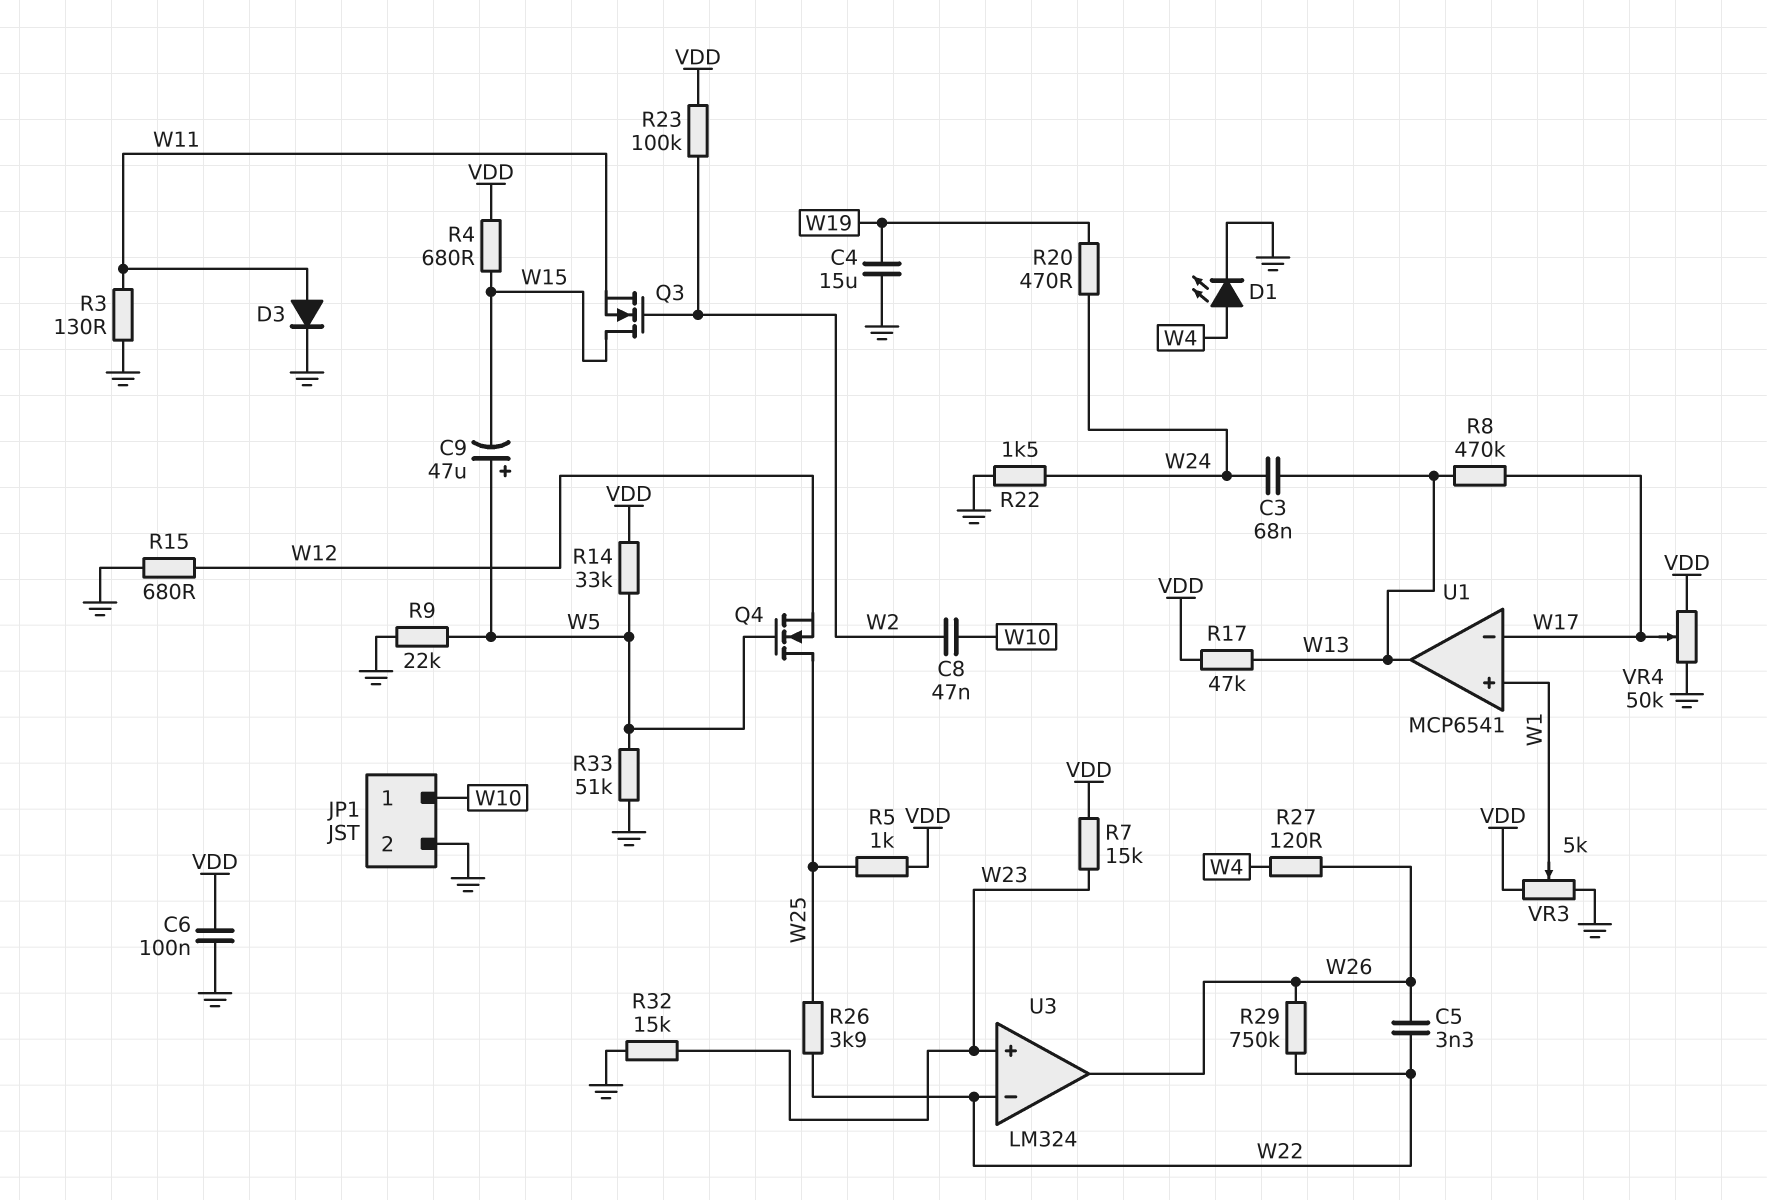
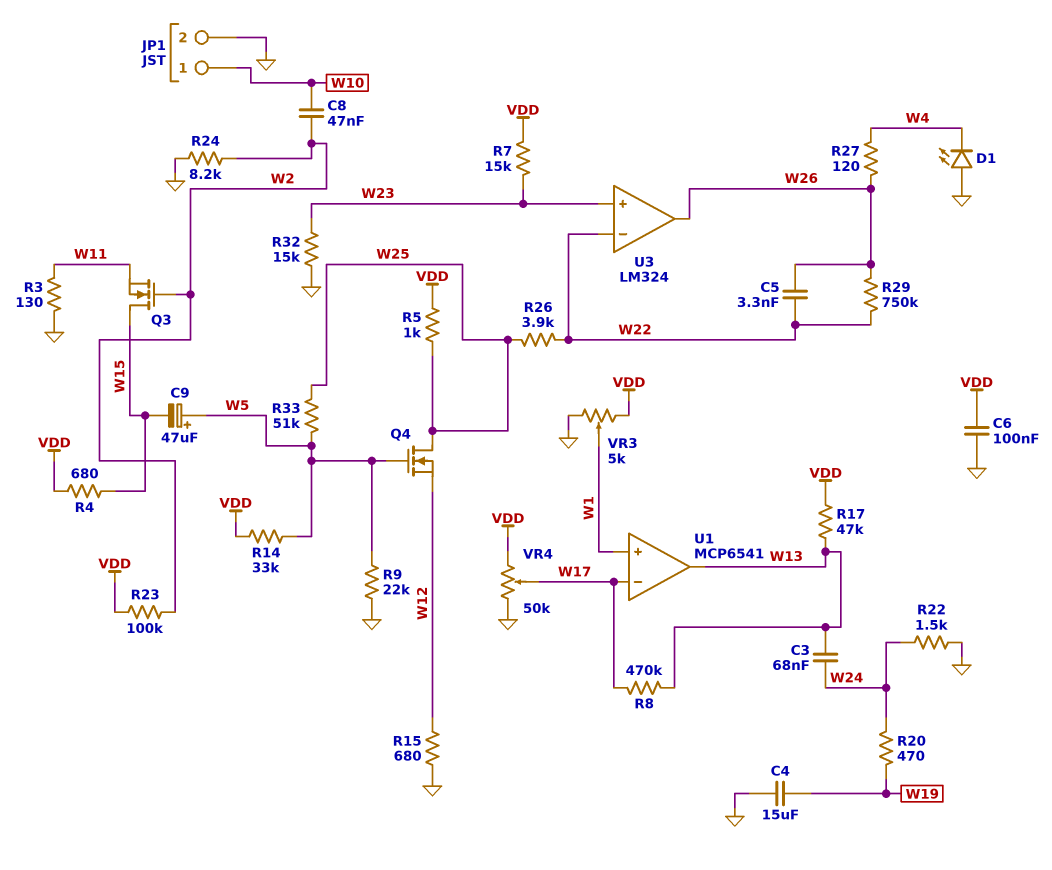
D1: LED (A W4, K GND) -> LED (A GND, K W4)
D3: diode (A W11, K GND) -> none
R24: none -> 8.2k (GND, W2)
R33: 51k (GND, W5) -> 51k (W5, W25)

